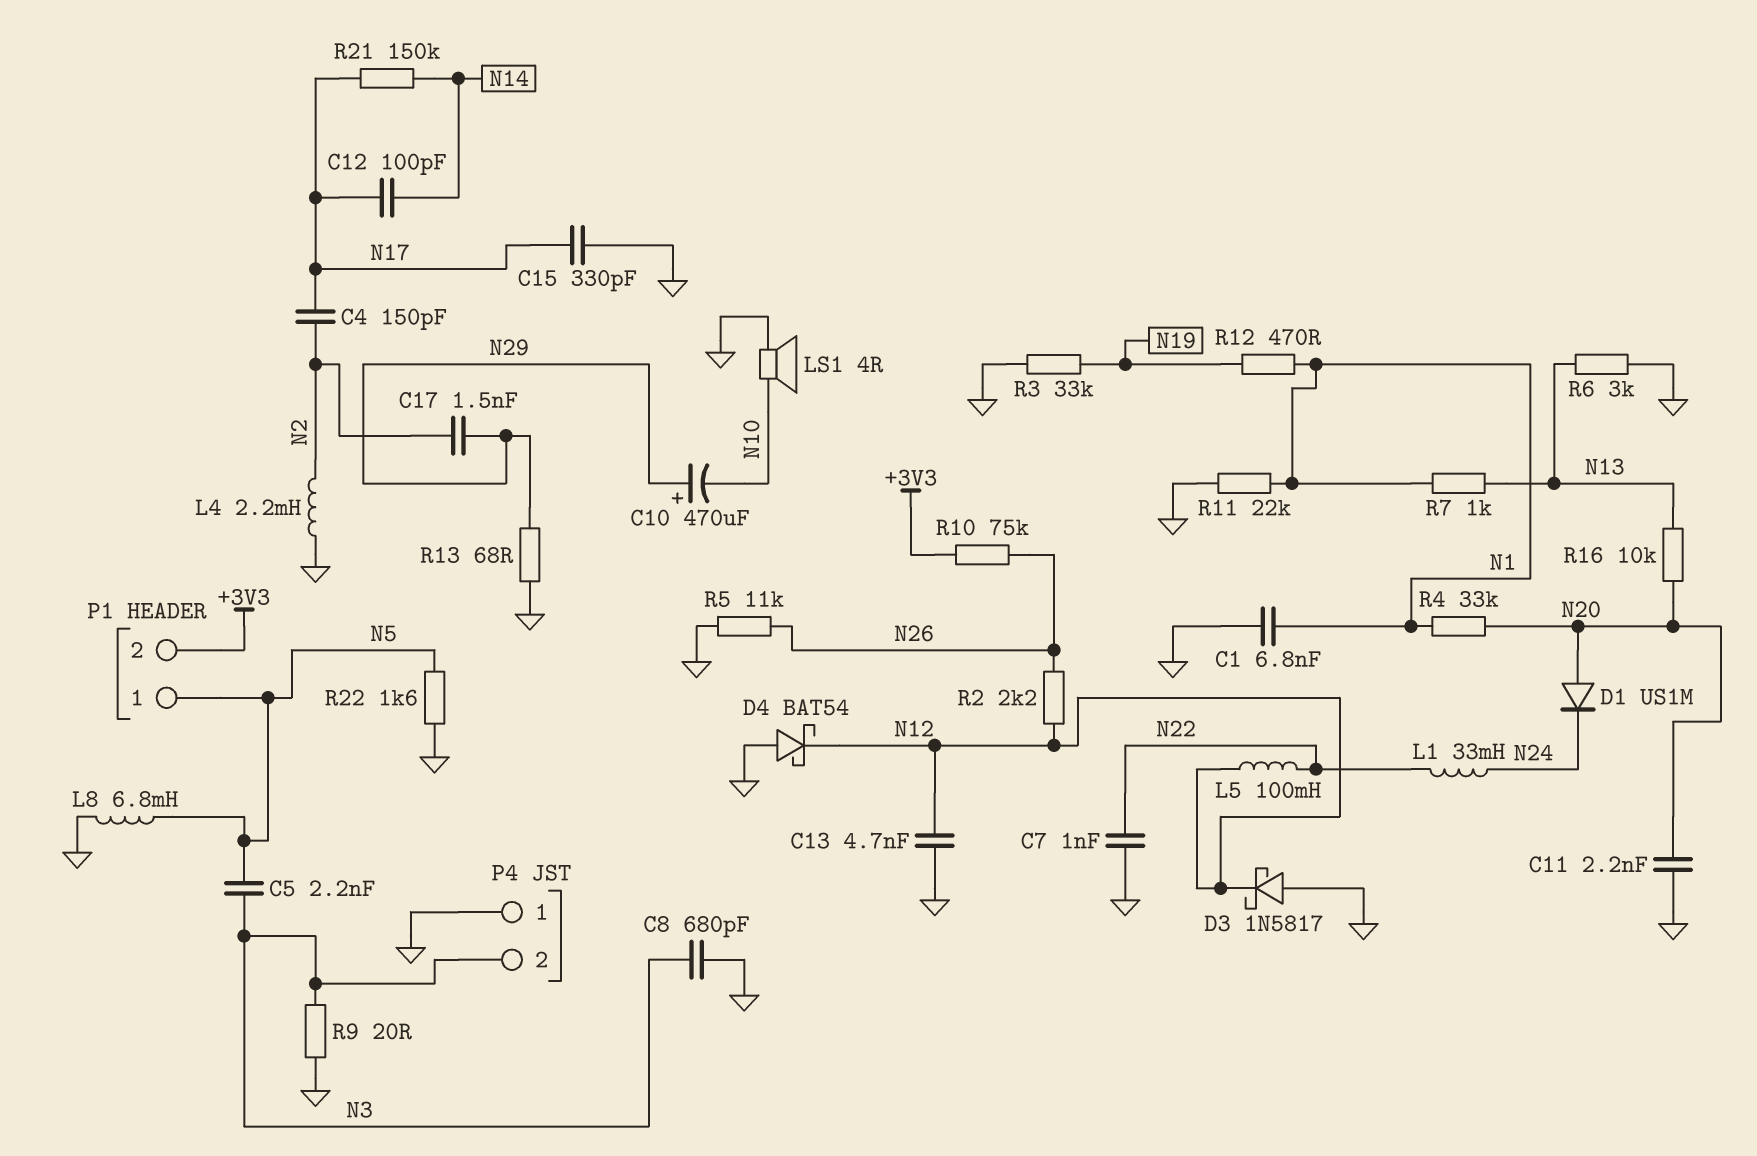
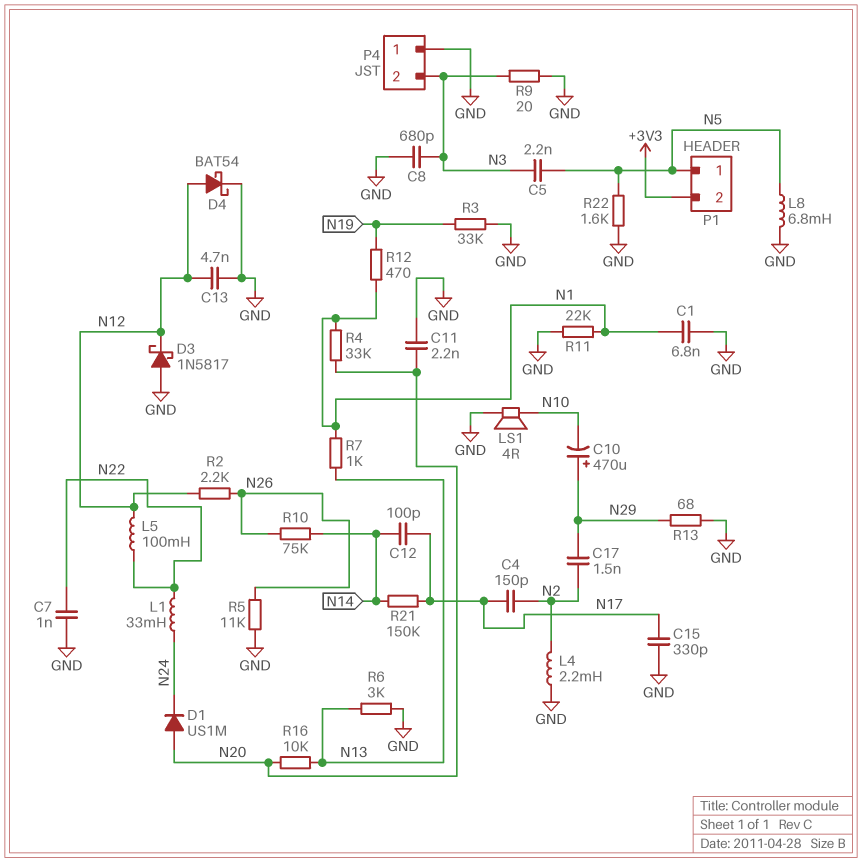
D4: schottky BAT54 (A GND, K N12) -> schottky BAT54 (A N12, K GND)
R10: 75k (+3V3, N26) -> 75k (N14, N26)

